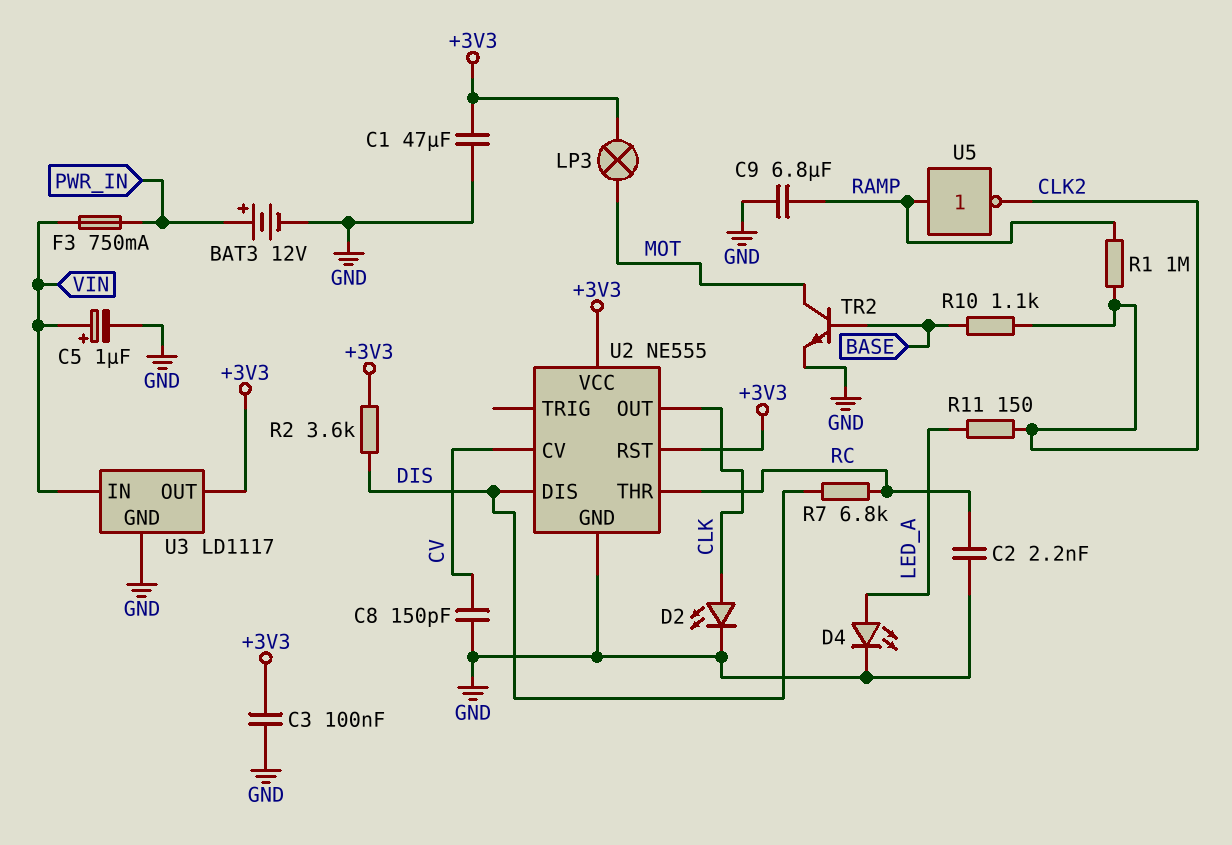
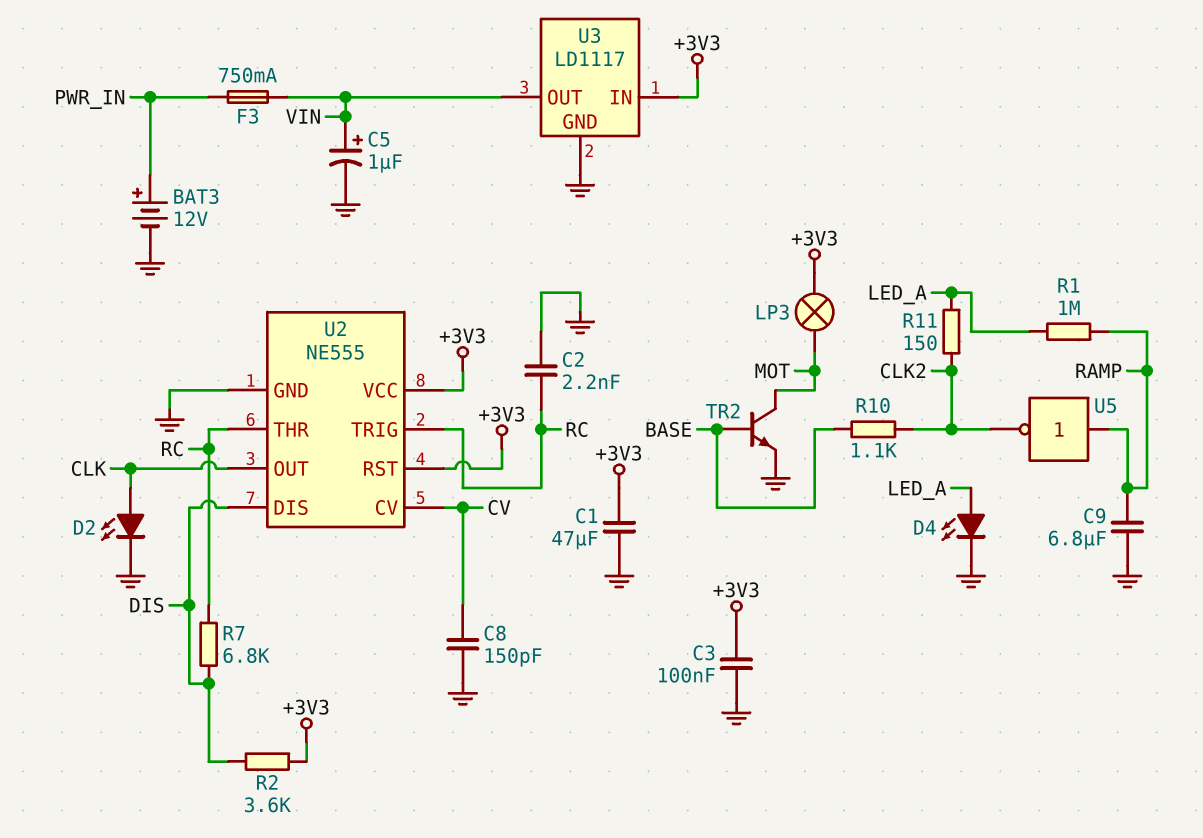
R1: 1M (CLK2, RAMP) -> 1M (LED_A, RAMP)
U2 pin TRIG: none -> RC
U3 pin IN: VIN -> +3V3
U3 pin OUT: +3V3 -> VIN

